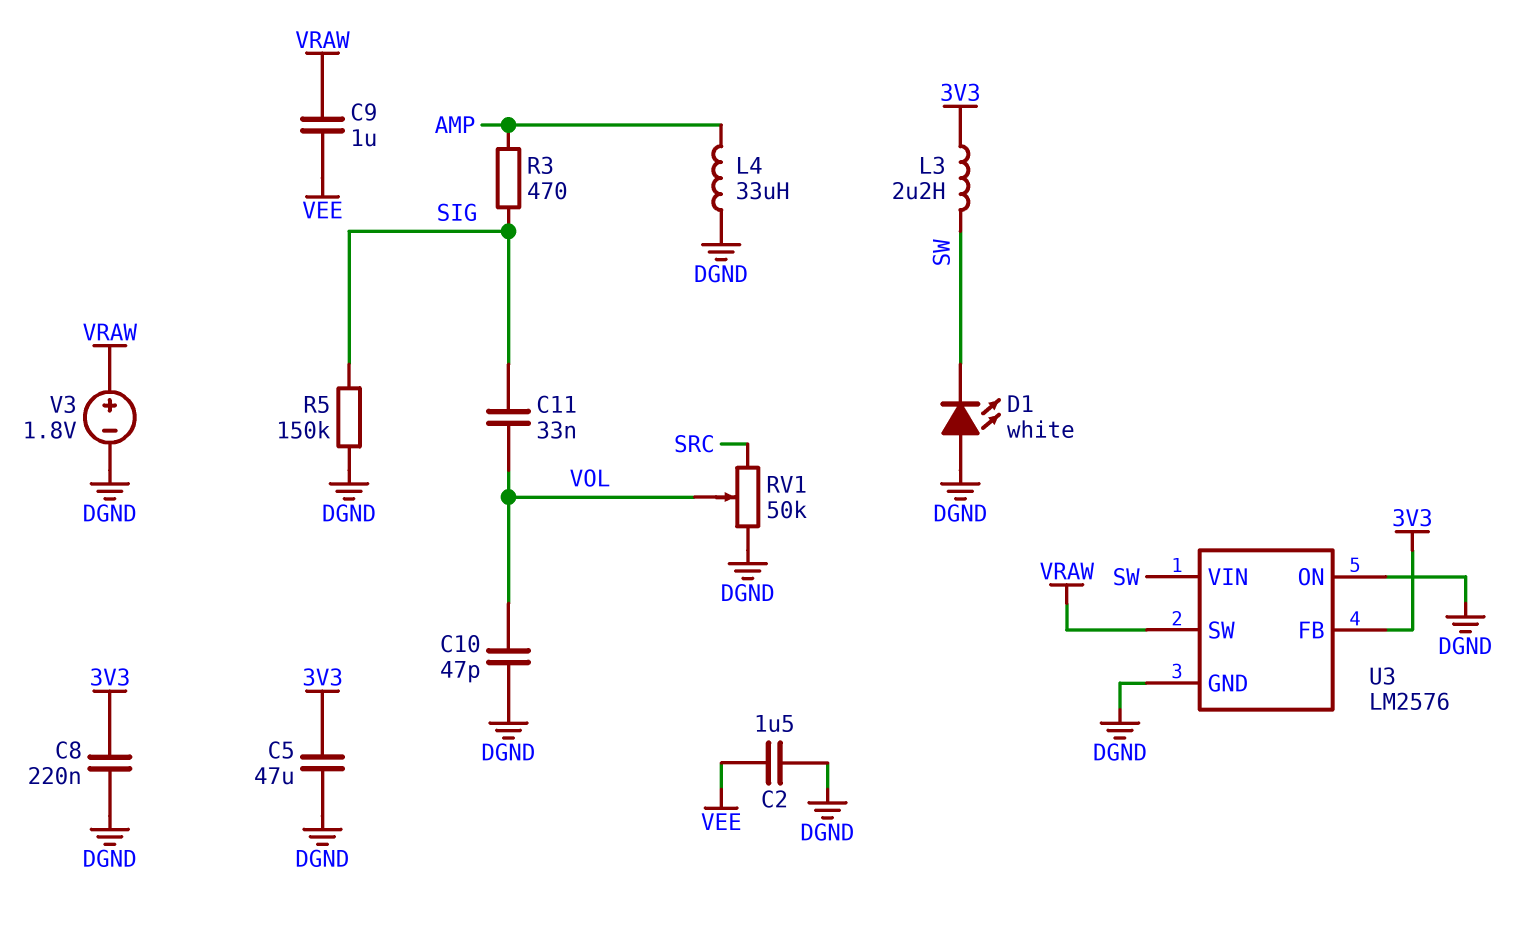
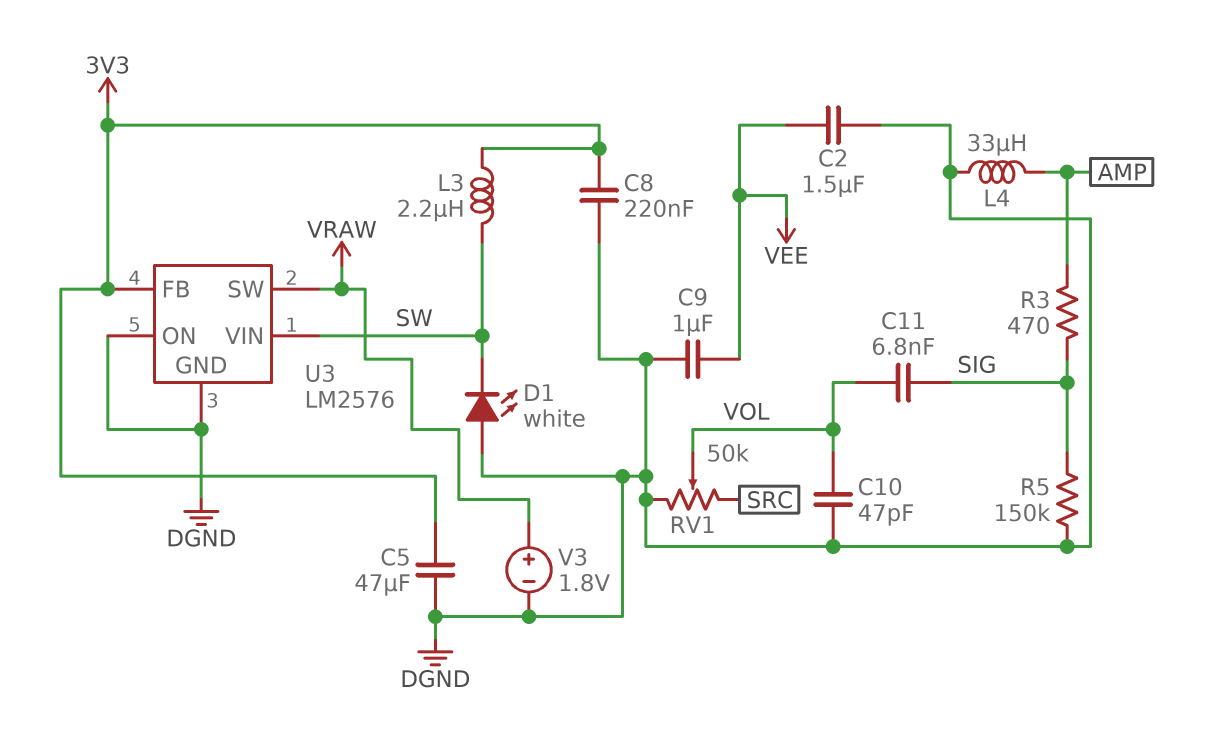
C9: 1uF (VEE, VRAW) -> 1uF (DGND, VEE)
C11: 33nF (SIG, VOL) -> 6.8nF (SIG, VOL)

